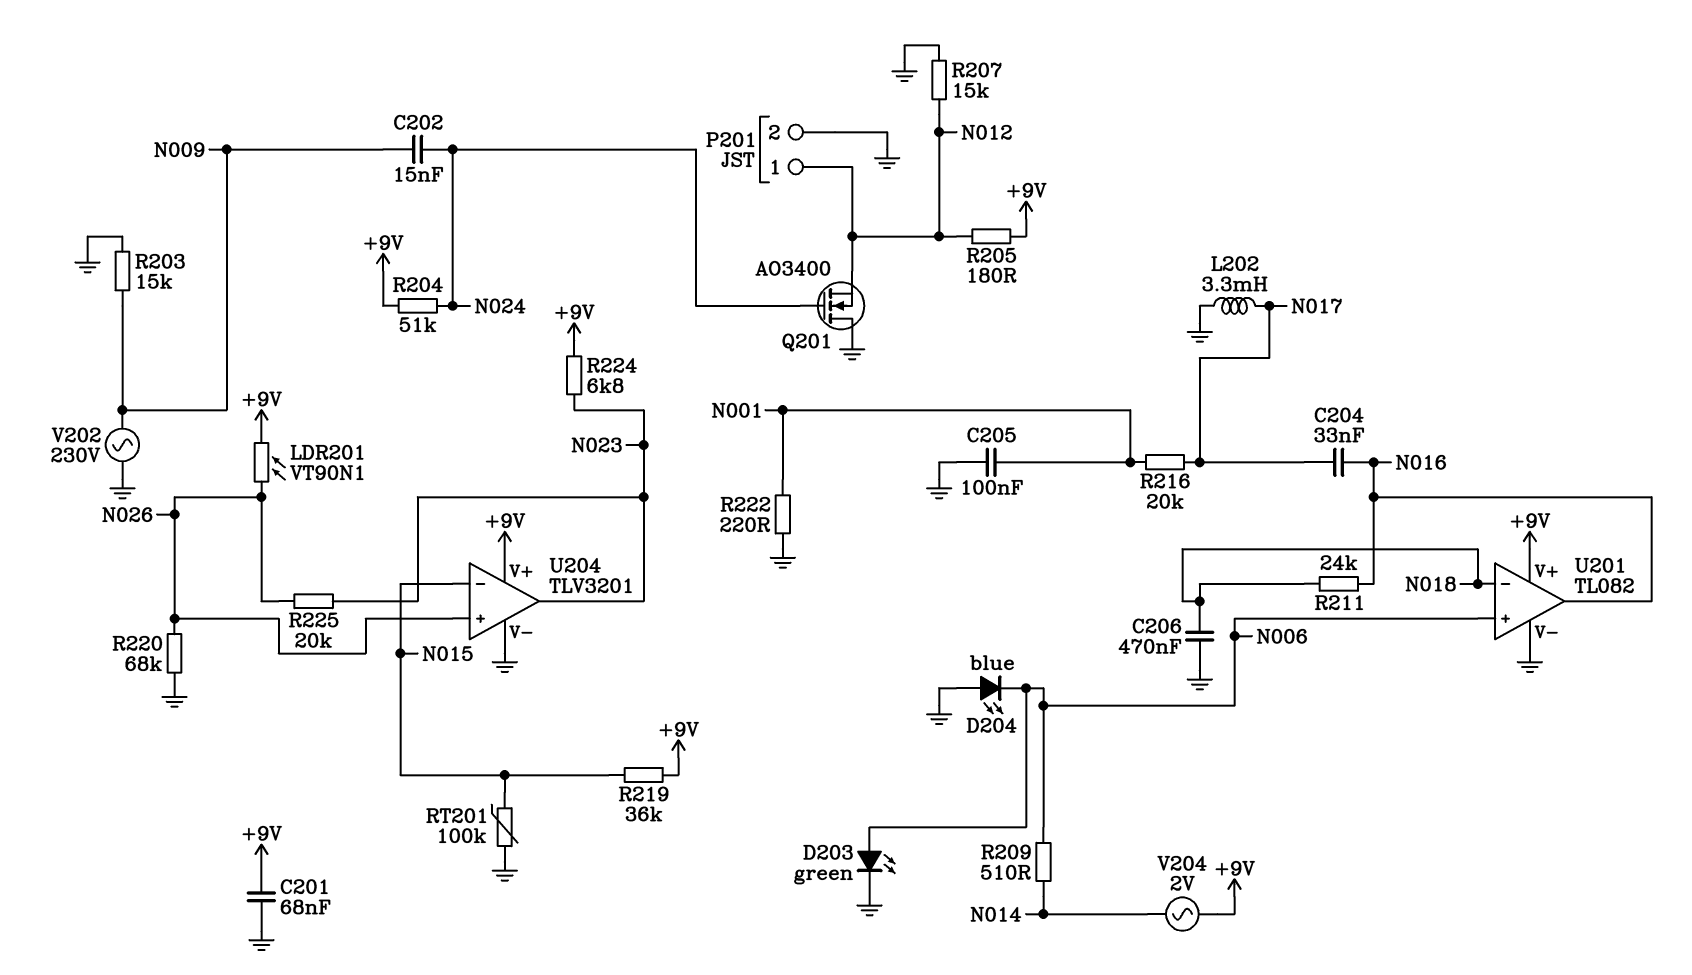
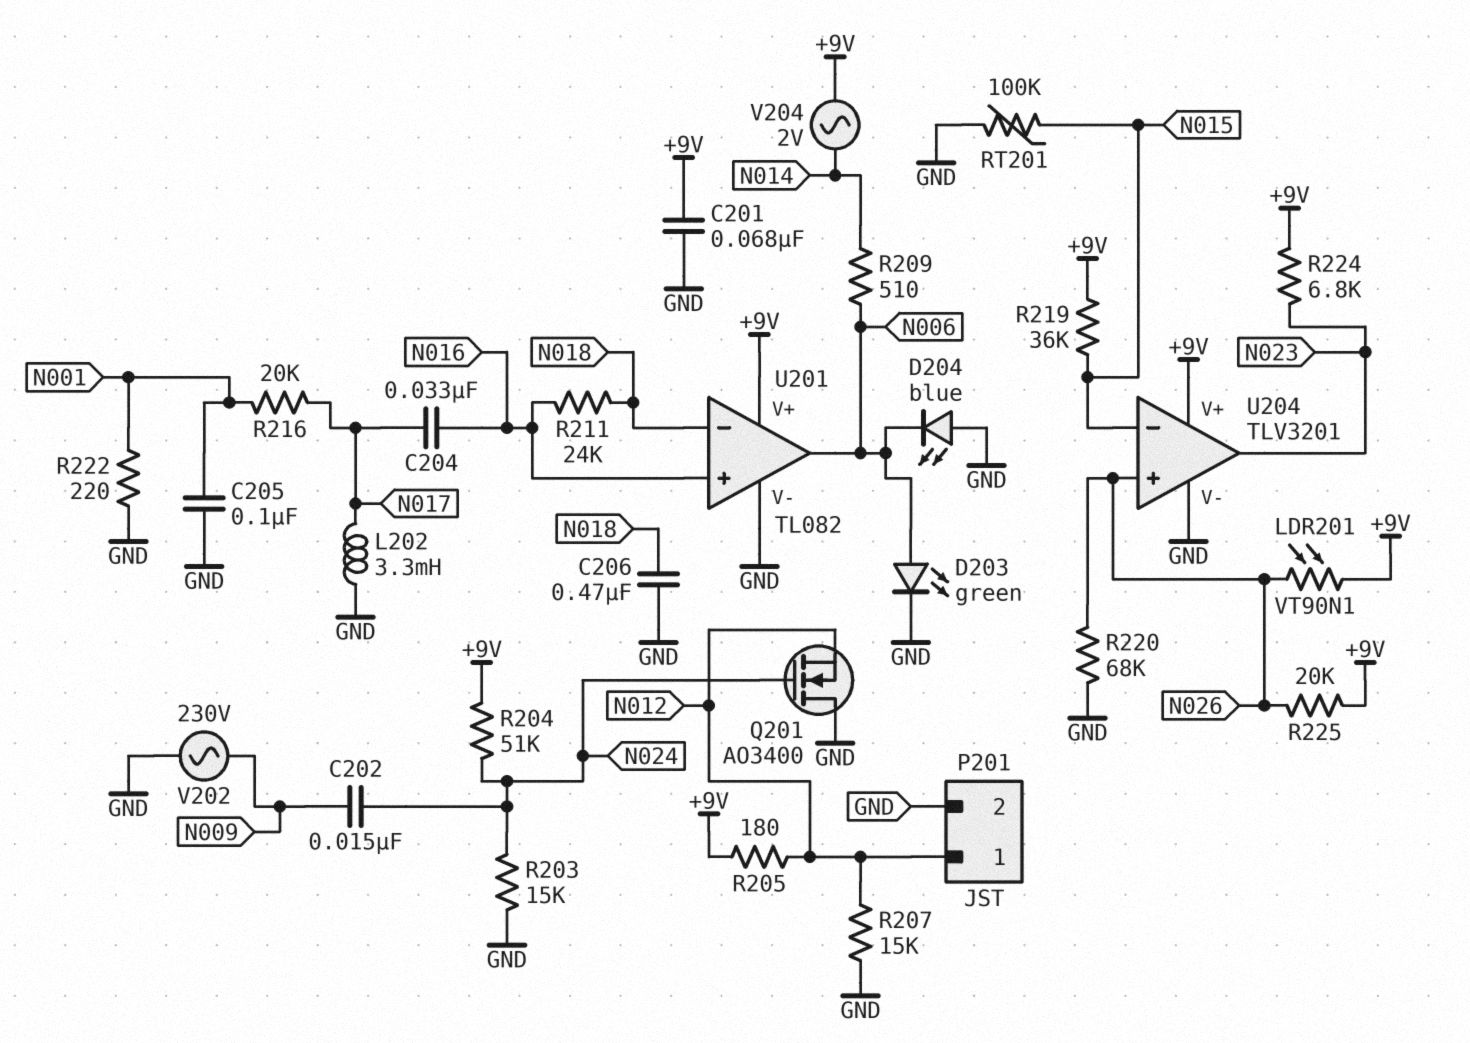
R203: 15k (GND, N009) -> 15k (GND, N024)
R225: 20k (N023, N026) -> 20k (+9V, N026)
U201 pin in+: N006 -> N016
U201 pin out: N016 -> N006

